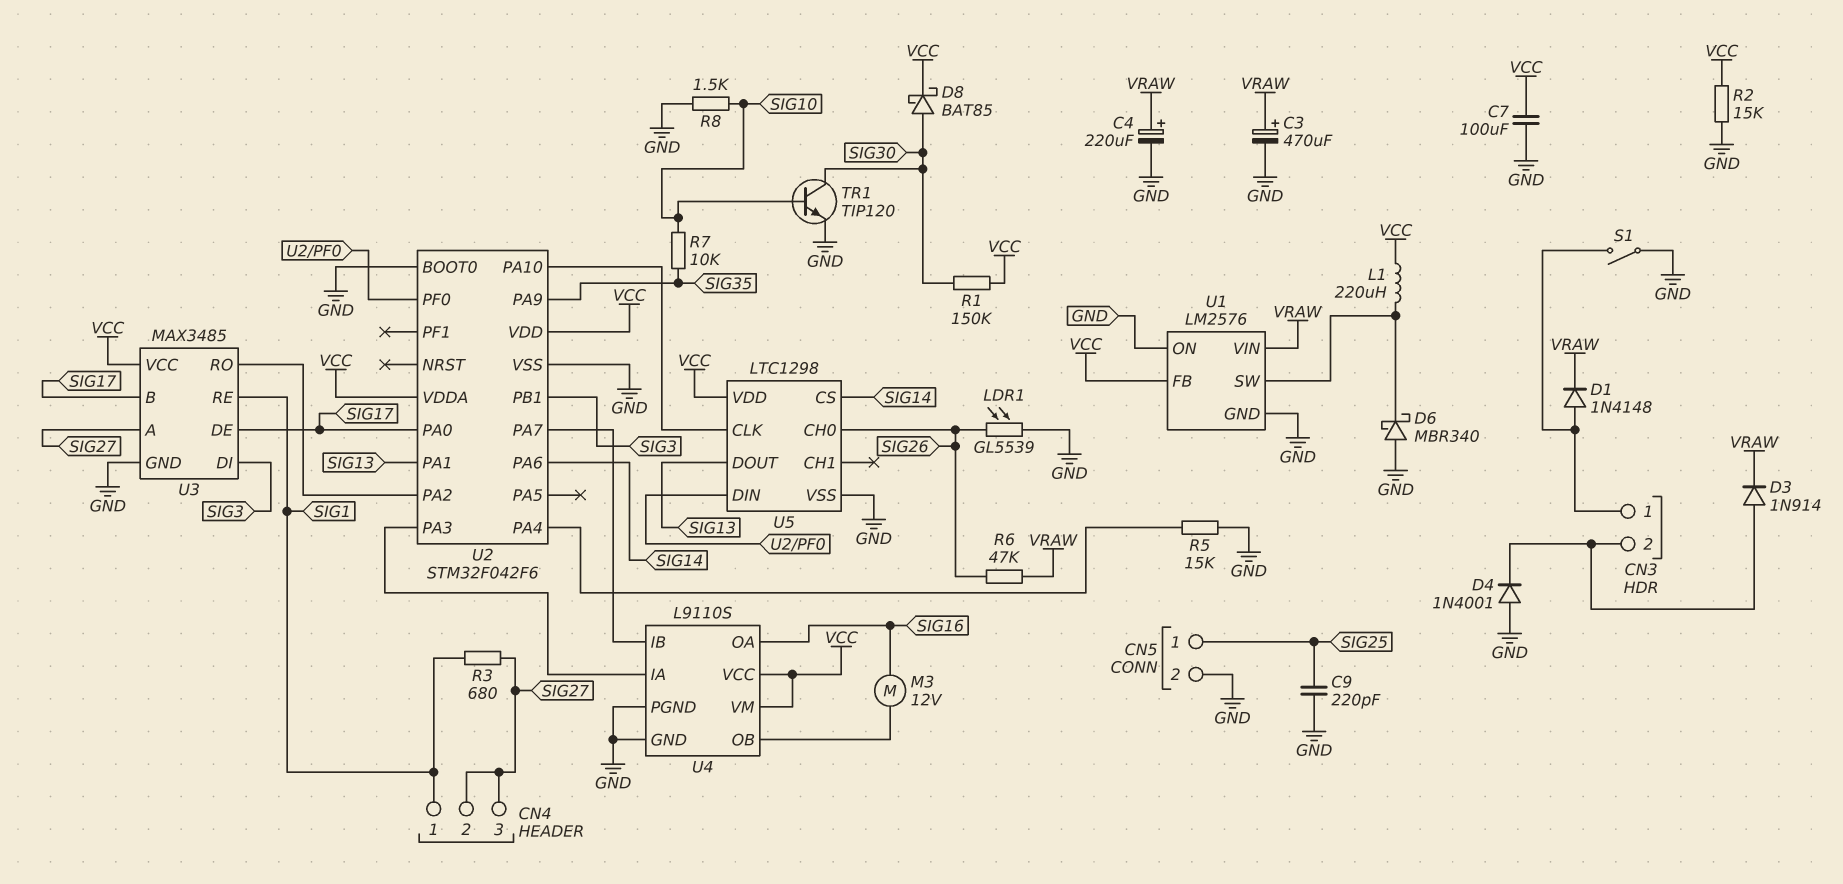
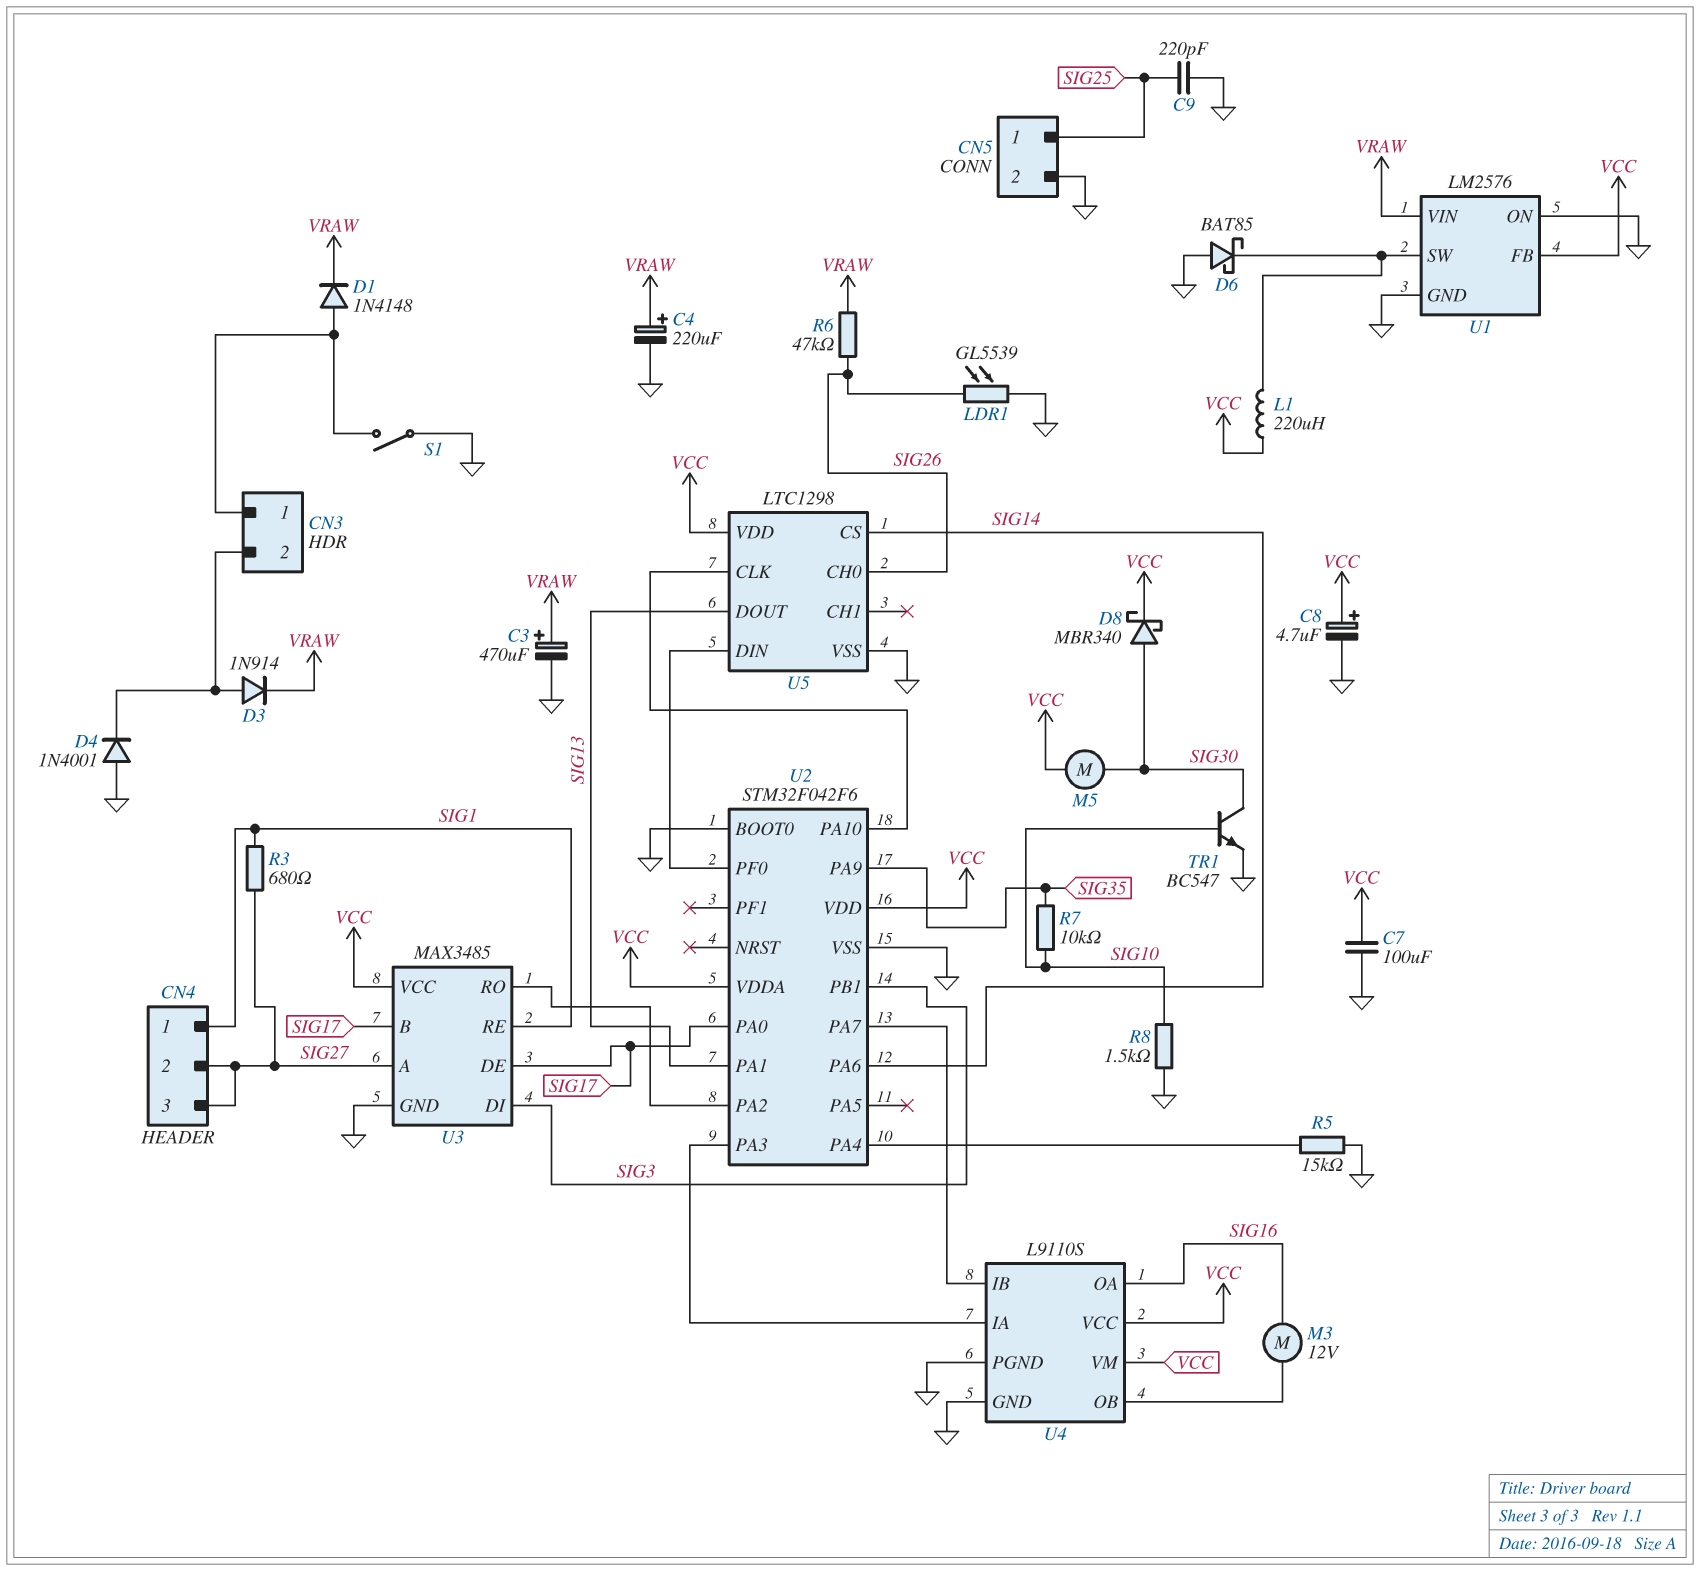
C8: none -> 4.7uF (plus VCC, minus GND)
D6: schottky MBR340 (A GND, K U1/SW) -> schottky BAT85 (A GND, K U1/SW)
D8: schottky BAT85 (A SIG30, K VCC) -> schottky MBR340 (A SIG30, K VCC)
M5: none -> motor (SIG30, VCC)
R1: 150k (SIG30, VCC) -> none
R2: 15k (GND, VCC) -> none
TR1: NPN TIP120 (B SIG10, C SIG30, E GND) -> NPN BC547 (B SIG10, C SIG30, E GND)

